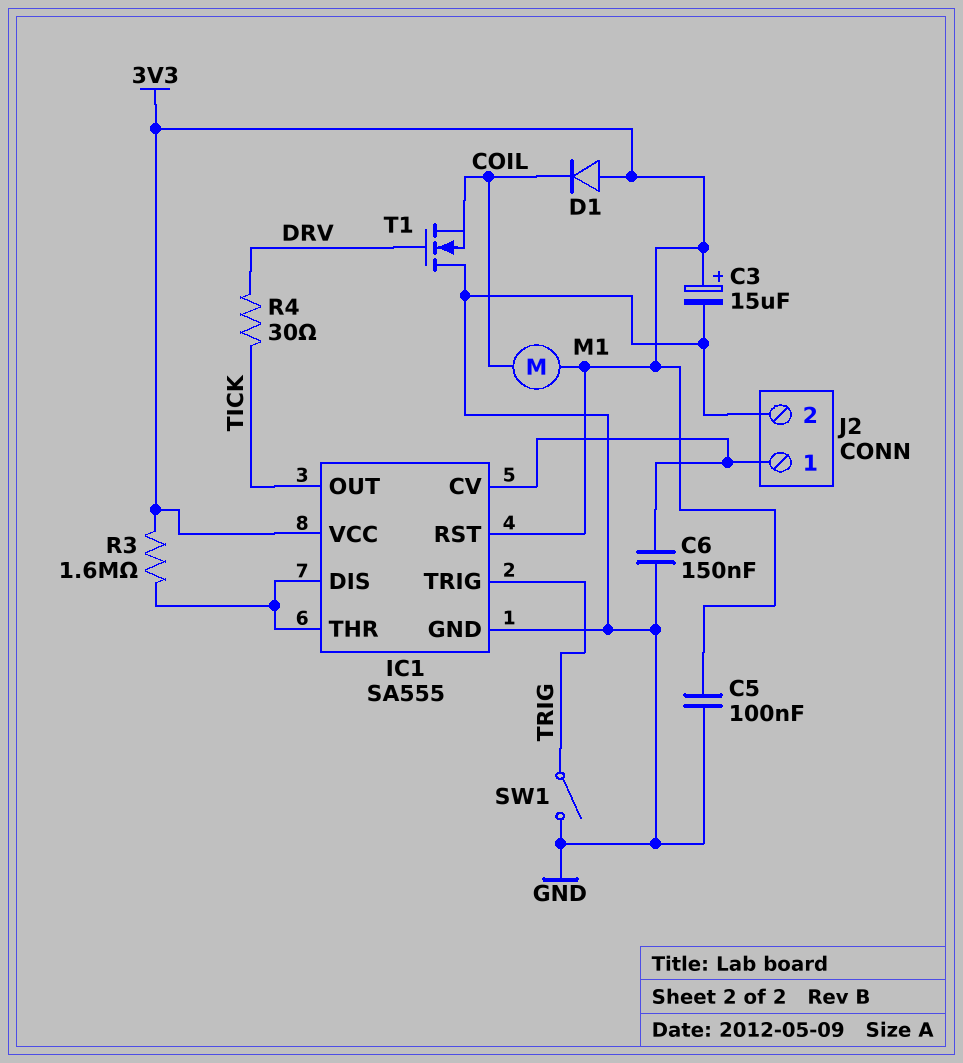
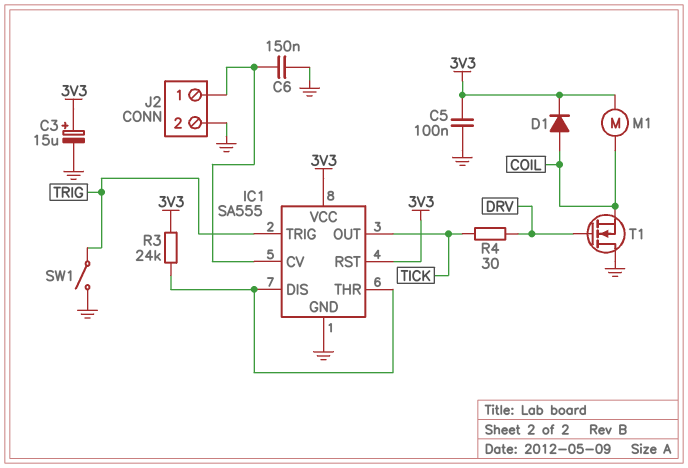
D1: diode (A 3V3, K COIL) -> diode (A COIL, K 3V3)
R3: 1.6M (3V3, IC1/DIS) -> 24k (3V3, IC1/DIS)

